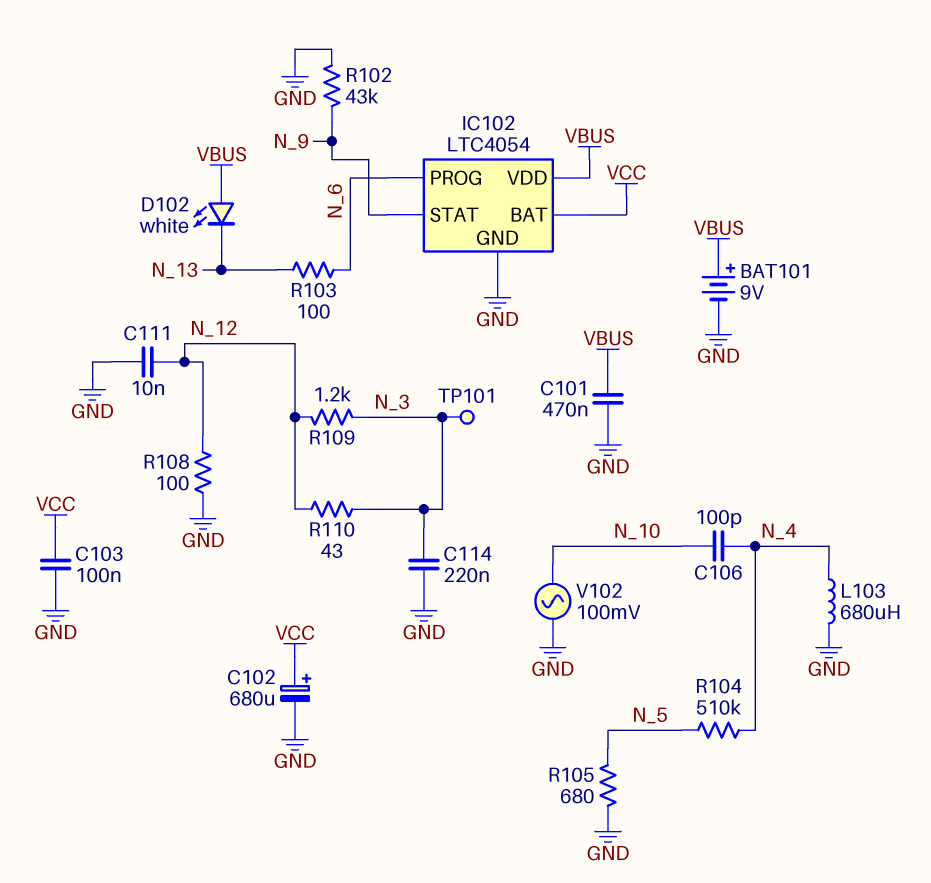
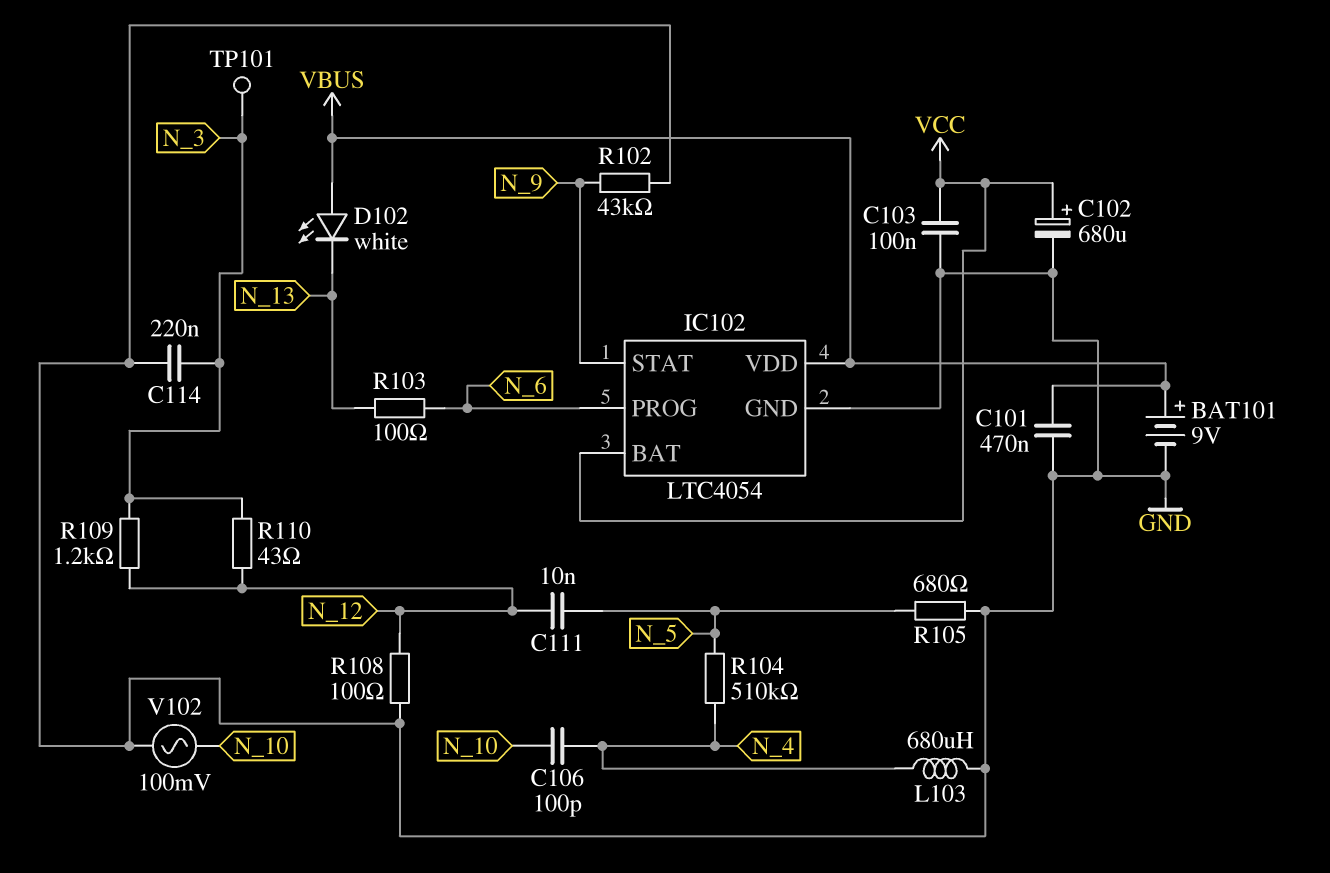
C111: 10nF (GND, N_12) -> 10nF (N_5, N_12)

